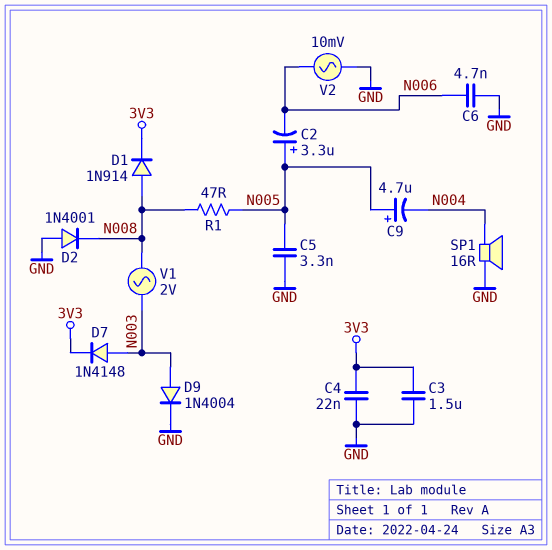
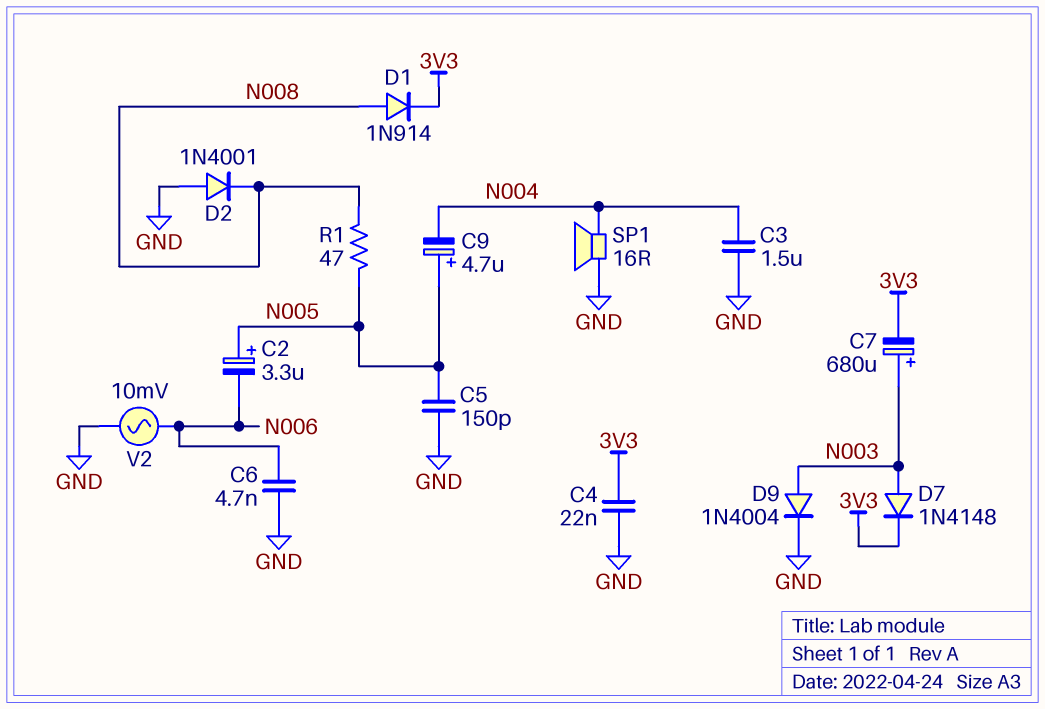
C3: 1.5uF (3V3, GND) -> 1.5uF (GND, N004)
C5: 3.3nF (GND, N005) -> 150pF (GND, N005)
C7: none -> 680uF (plus N003, minus 3V3)
V1: AC 2V (N003, N008) -> none

